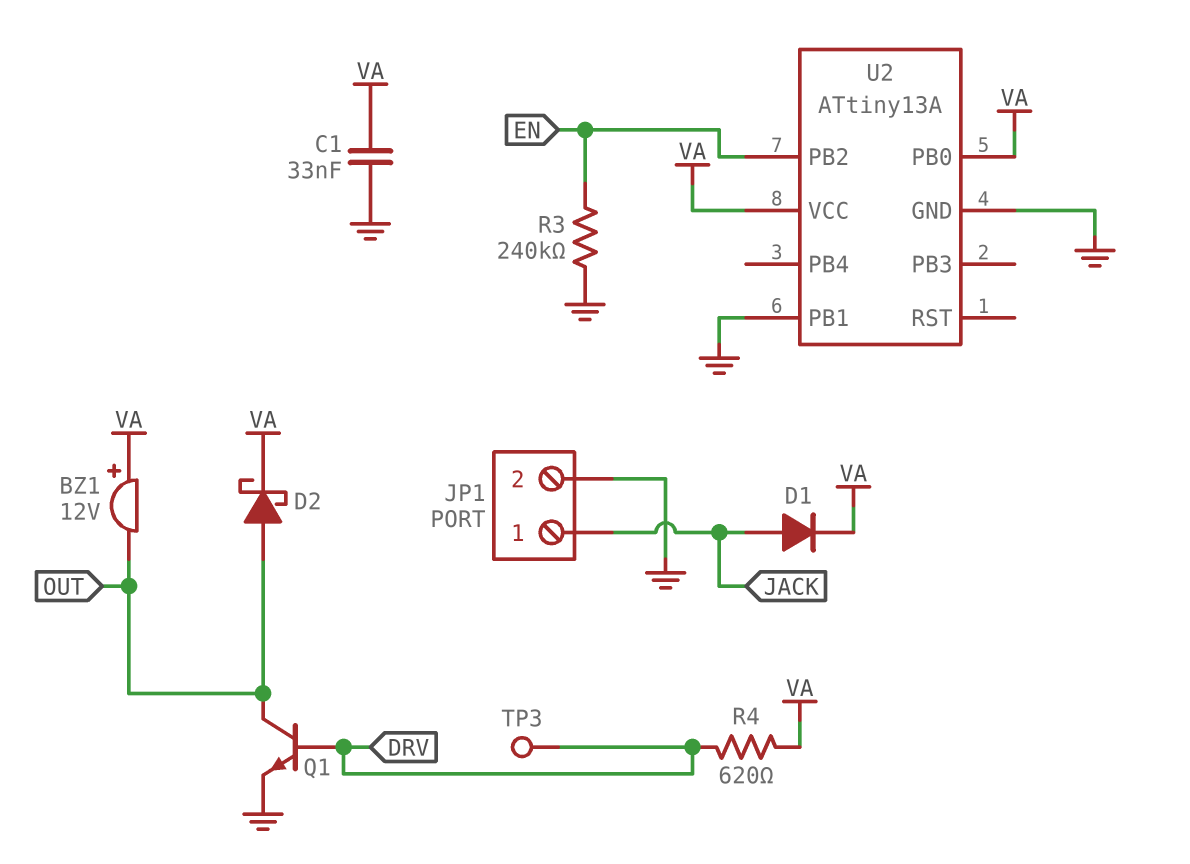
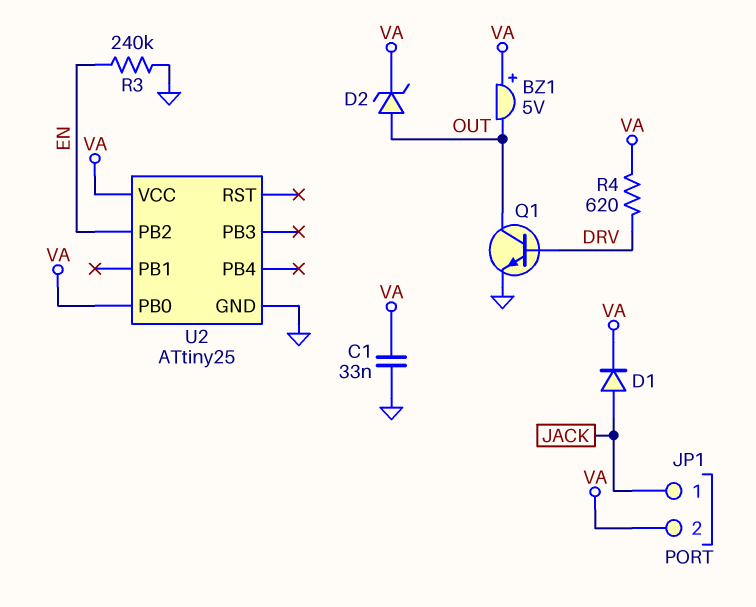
BZ1: buzzer 12V (plus VA, minus OUT) -> buzzer 5V (plus VA, minus OUT)
D2: schottky (A OUT, K VA) -> zener (A OUT, K VA)
JP1 pin 2: GND -> VA
TP3: test point (DRV) -> none
U2: ATtiny13A -> ATtiny25
U2 pin PB1: GND -> none

